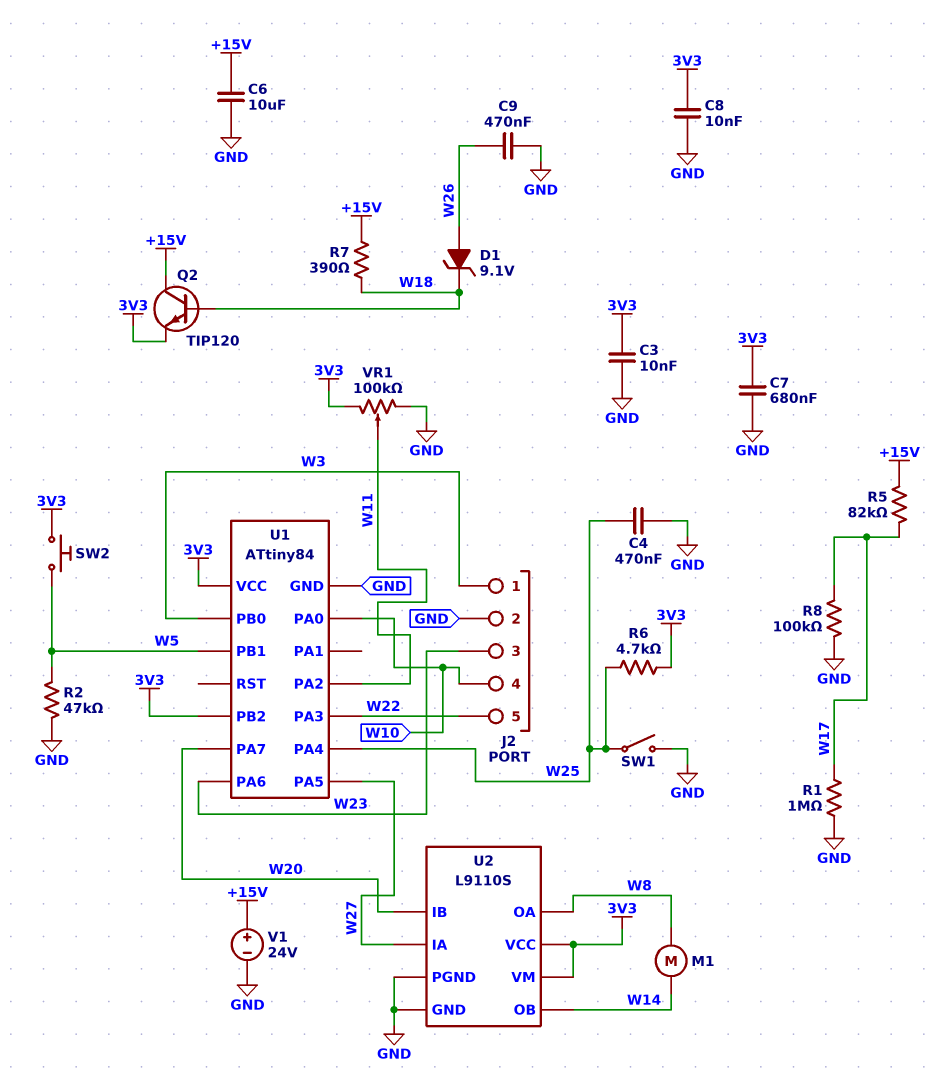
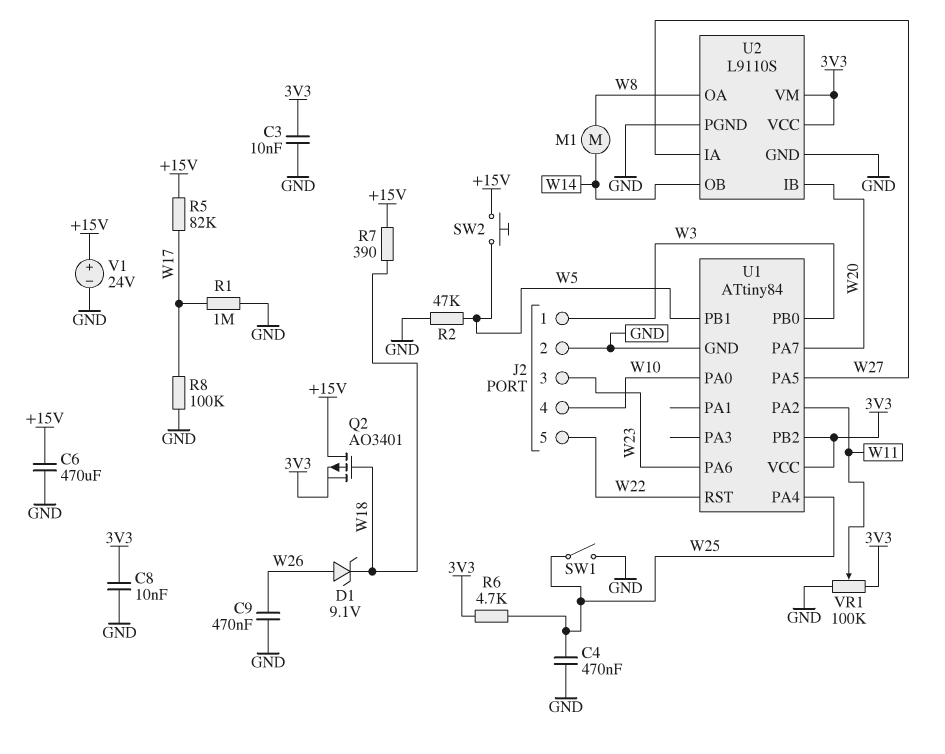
C6: 10uF (+15V, GND) -> 470uF (+15V, GND)
C7: 680nF (3V3, GND) -> none
Q2: NPN TIP120 (B W18, C +15V, E 3V3) -> PMOS AO3401 (G W18, D +15V, S 3V3)
SW2: button (3V3, W5) -> button (+15V, W5)
U1 pin PA3: W22 -> none
U1 pin RST: none -> W22

